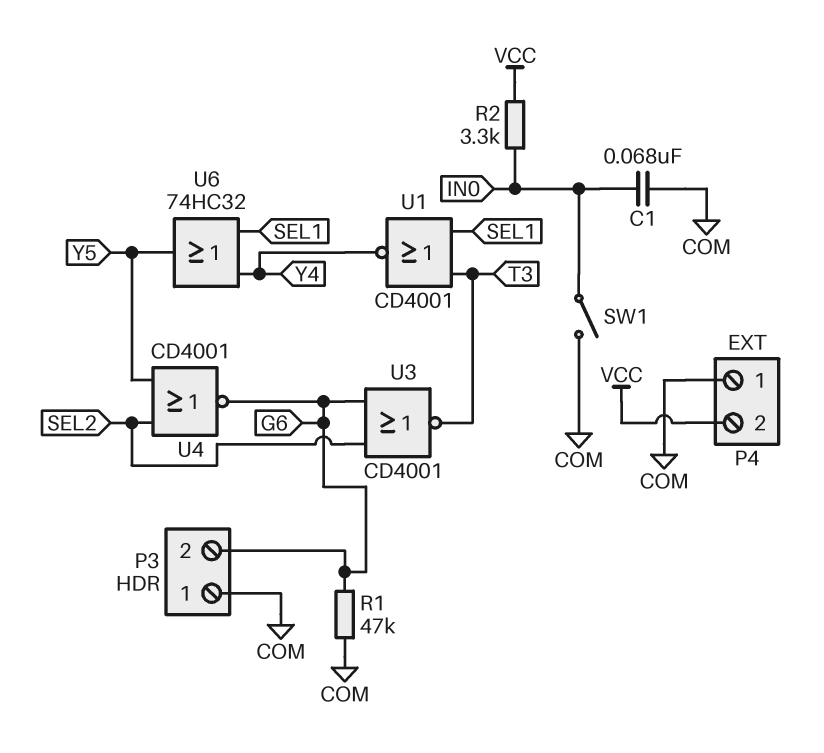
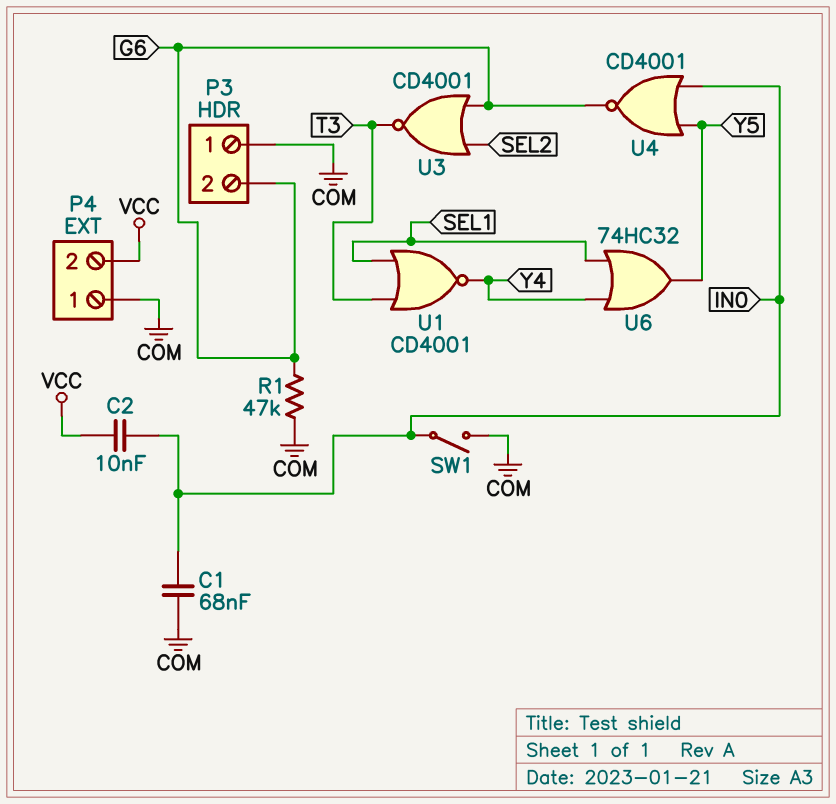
C2: none -> 10nF (IN0, VCC)
R2: 3.3k (IN0, VCC) -> none
U4: NOR CD4001 (in SEL2, in Y5, out G6) -> NOR CD4001 (in IN0, in Y5, out G6)

